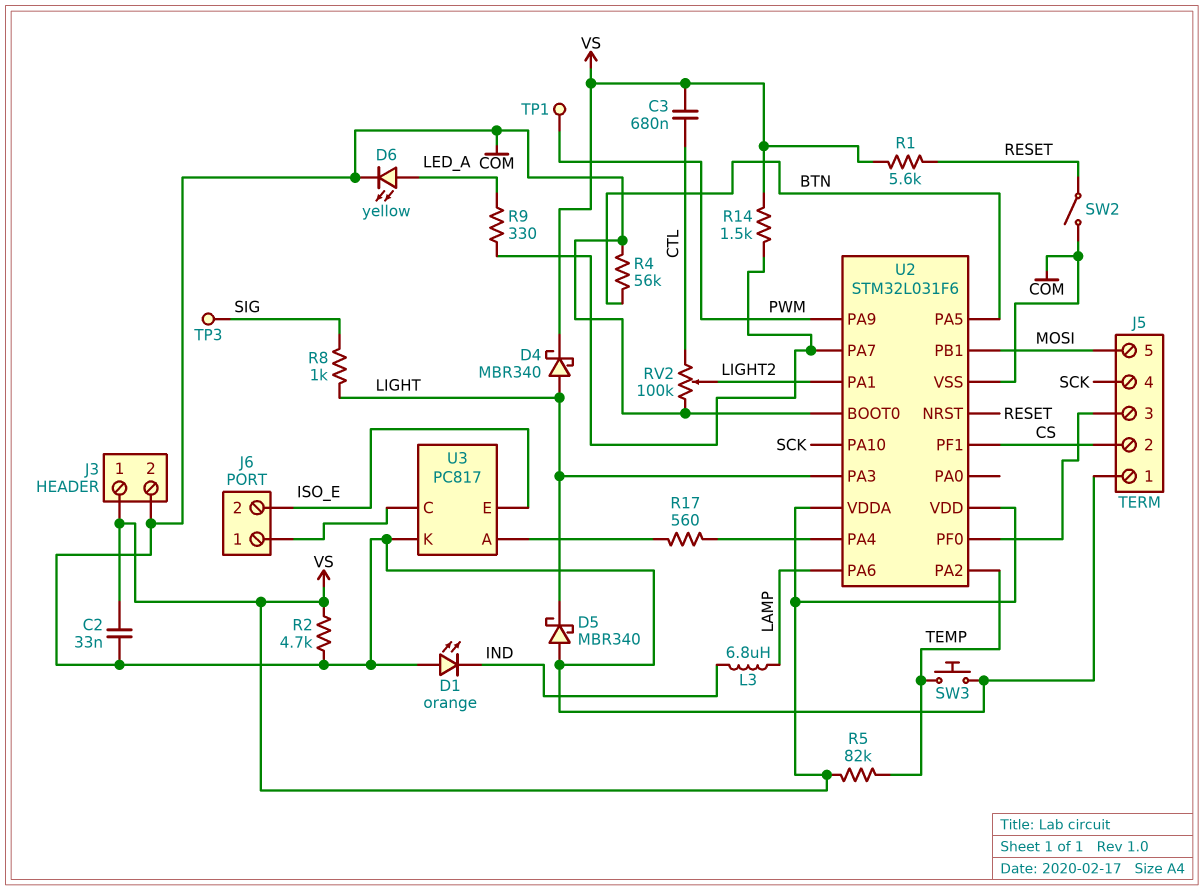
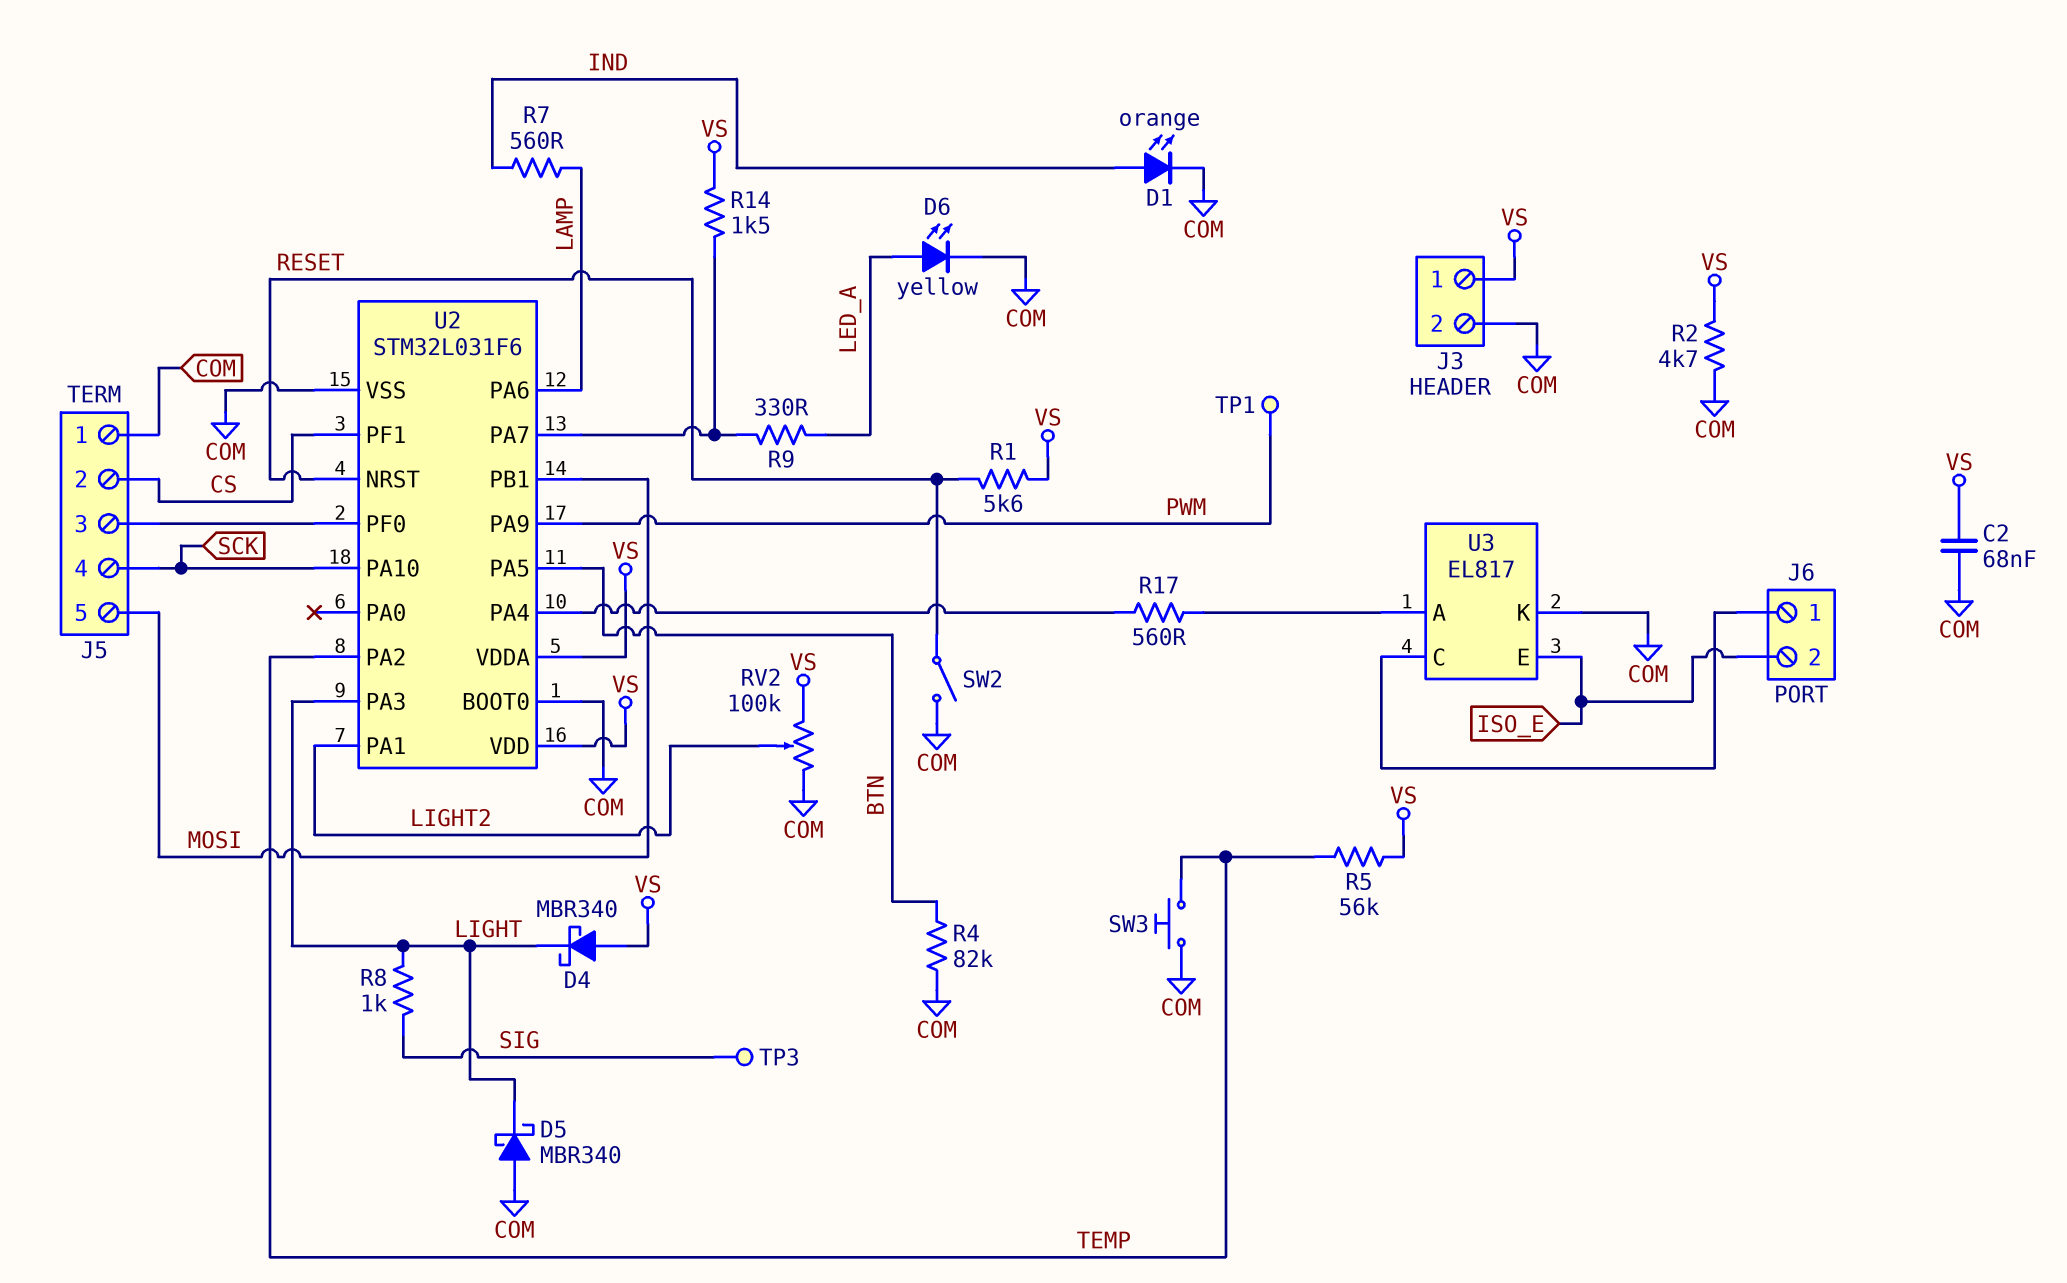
C2: 33nF (COM, VS) -> 68nF (COM, VS)
C3: 680nF (CTL, VS) -> none
D1: LED orange (A COM, K IND) -> LED orange (A IND, K COM)
D4: schottky MBR340 (A LIGHT, K VS) -> schottky MBR340 (A VS, K LIGHT)
L3: 6.8uH (IND, LAMP) -> none
R4: 56k (BTN, COM) -> 82k (BTN, COM)
R5: 82k (TEMP, VS) -> 56k (TEMP, VS)
R7: none -> 560 (IND, LAMP)
RV2: 100k (COM, CTL, wiper LIGHT2) -> 100k (COM, VS, wiper LIGHT2)
U3: PC817 -> EL817

